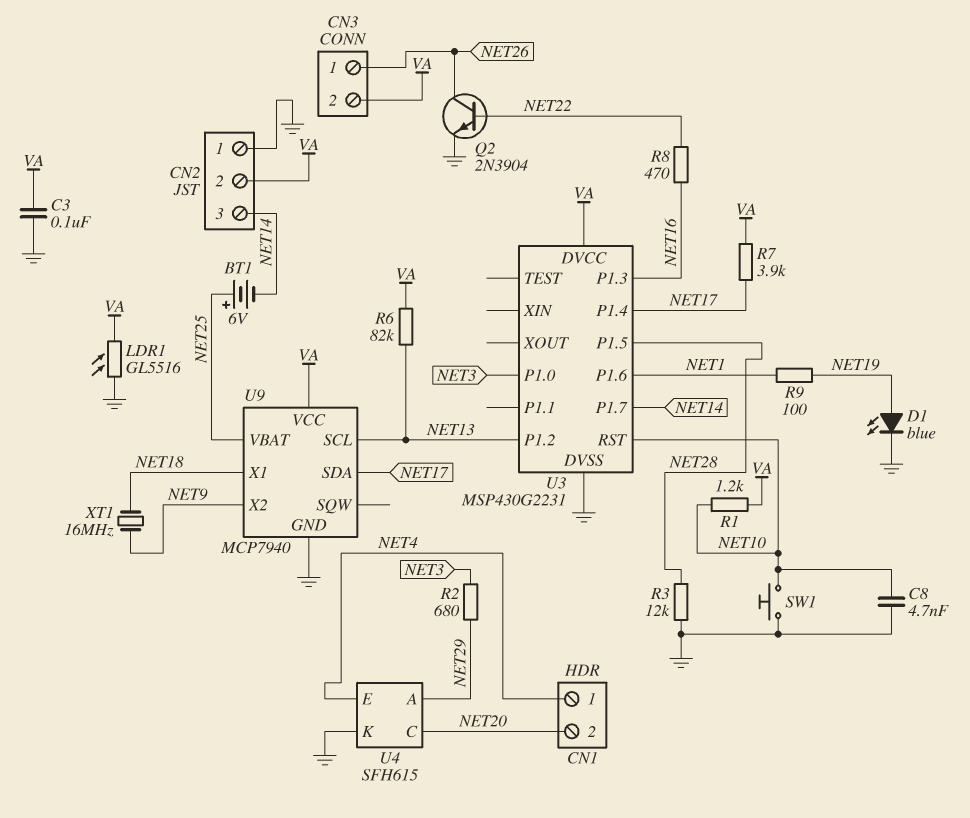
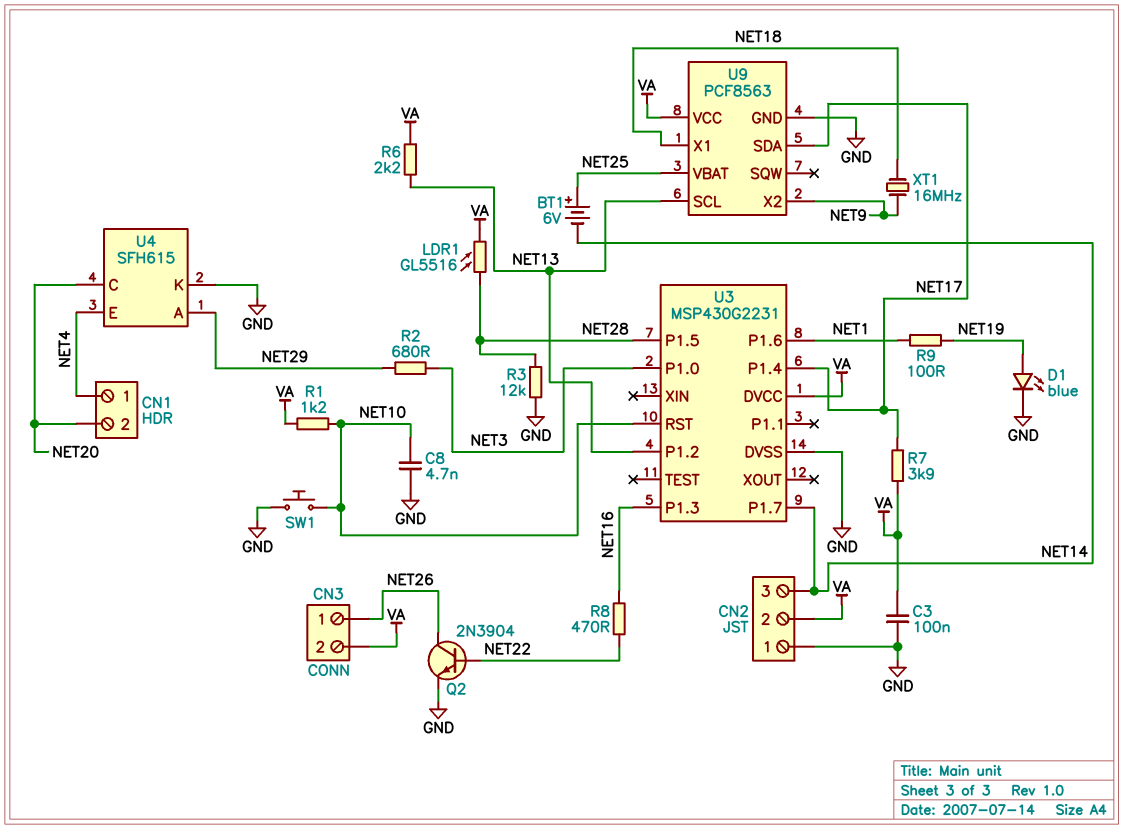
LDR1: GL5516 (GND, VA) -> GL5516 (NET28, VA)
R6: 82k (NET13, VA) -> 2.2k (NET13, VA)
U9: MCP7940 -> PCF8563

